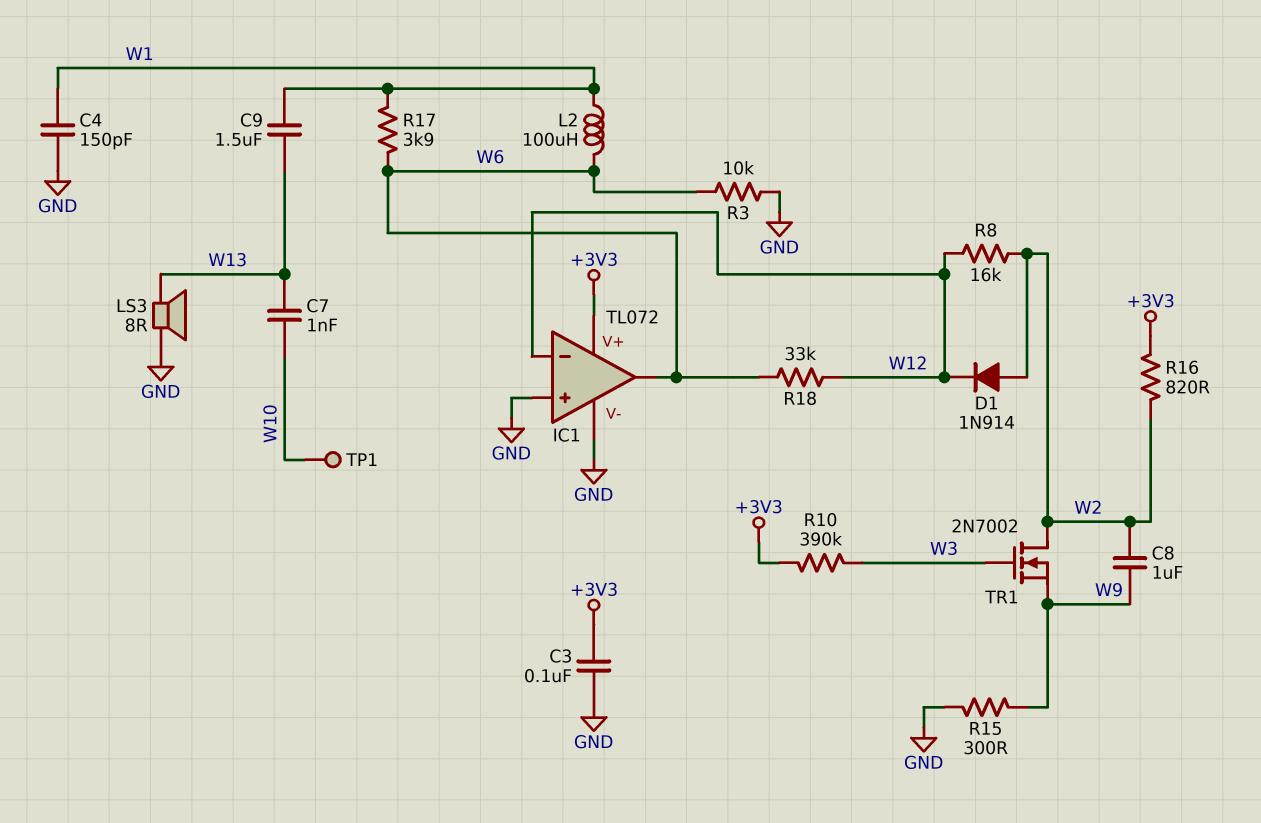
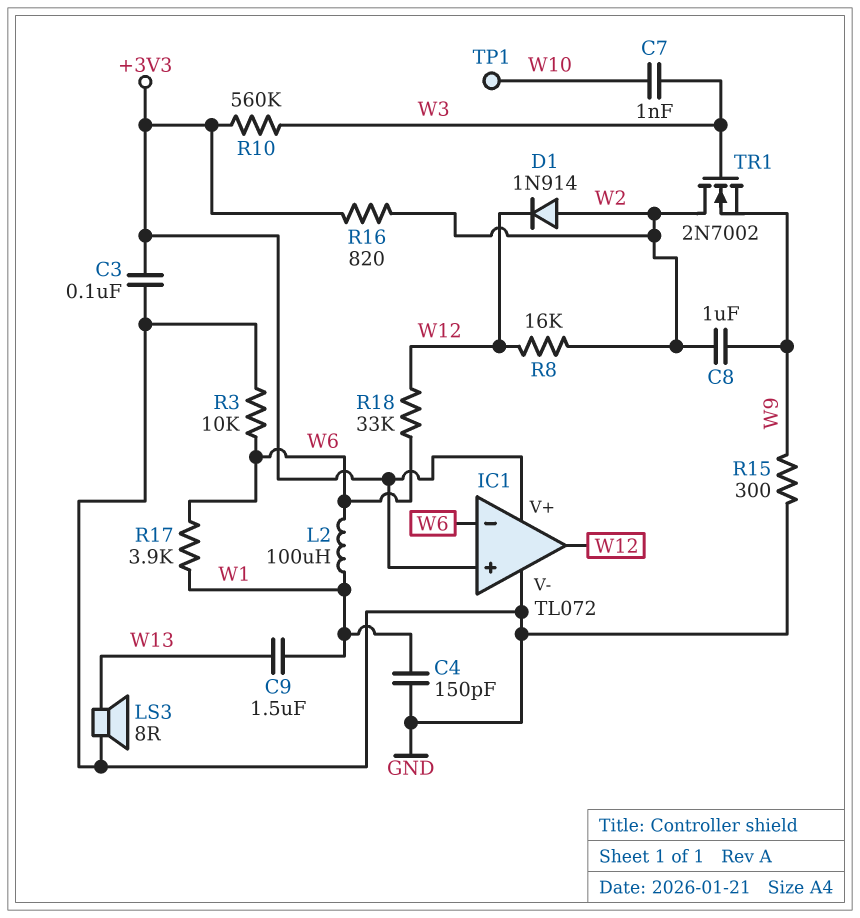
C7: 1nF (W10, W13) -> 1nF (W3, W10)
IC1 pin in+: GND -> +3V3
IC1 pin in-: W12 -> W6
IC1 pin out: W6 -> W12
R10: 390k (+3V3, W3) -> 560k (+3V3, W3)

